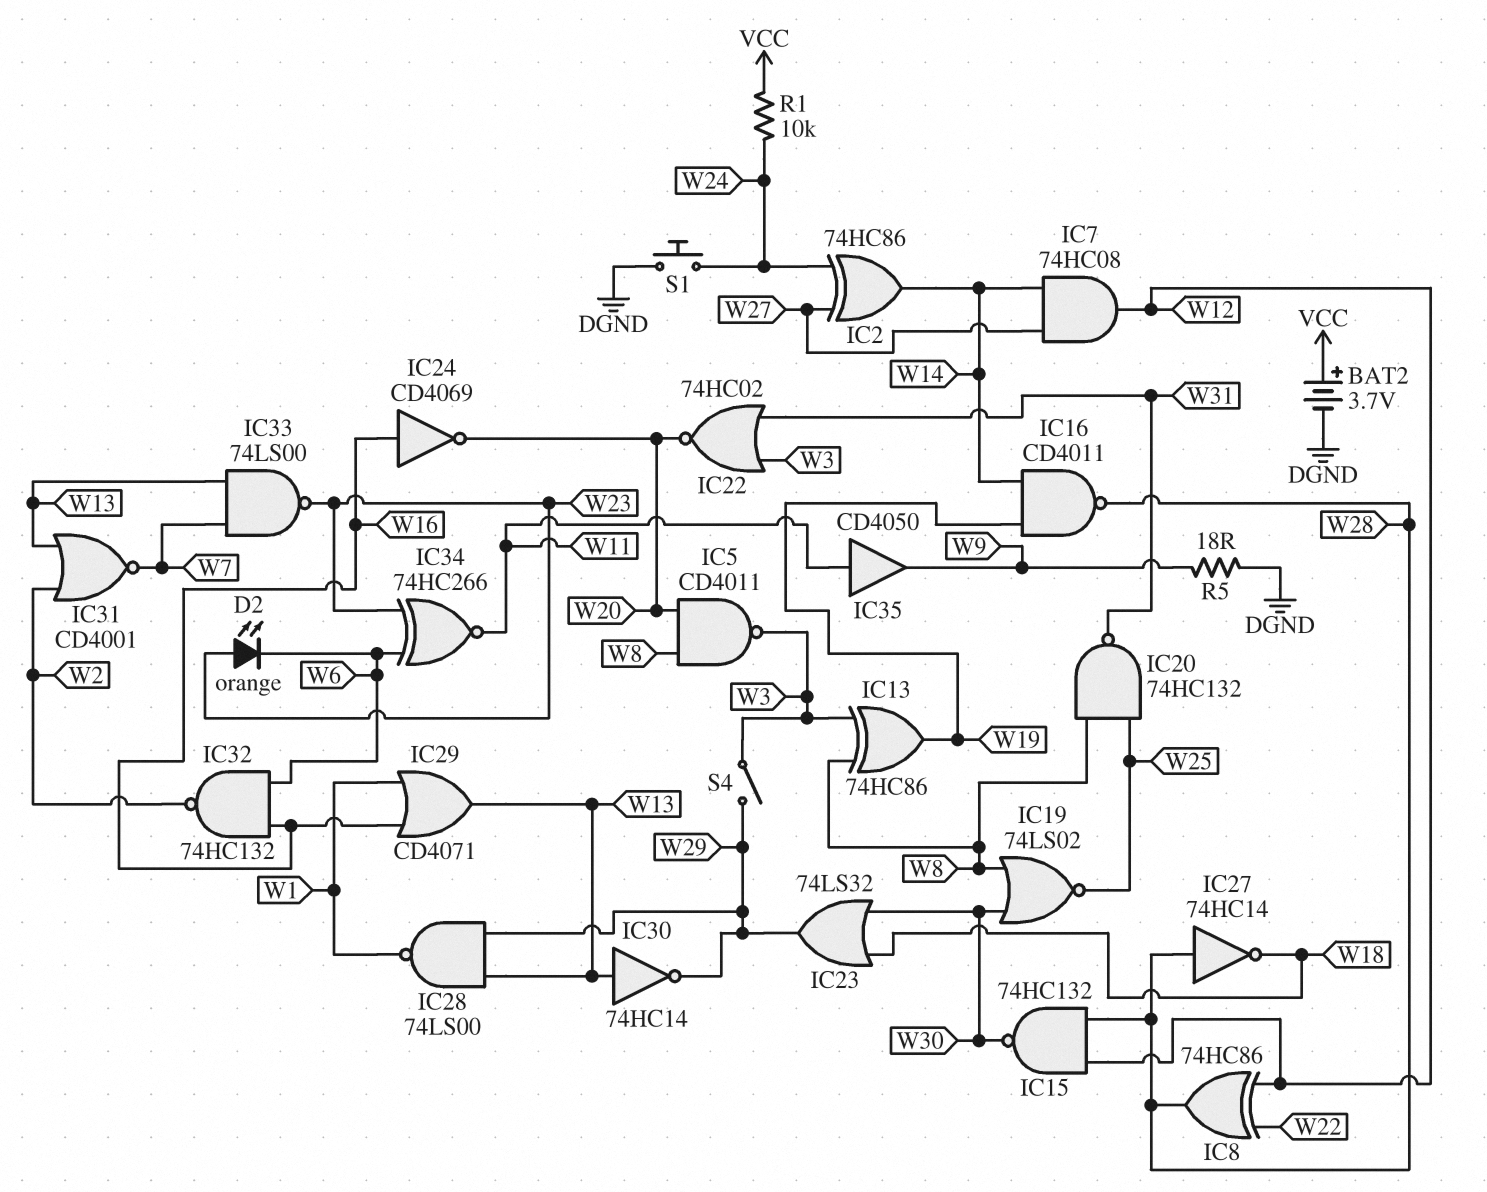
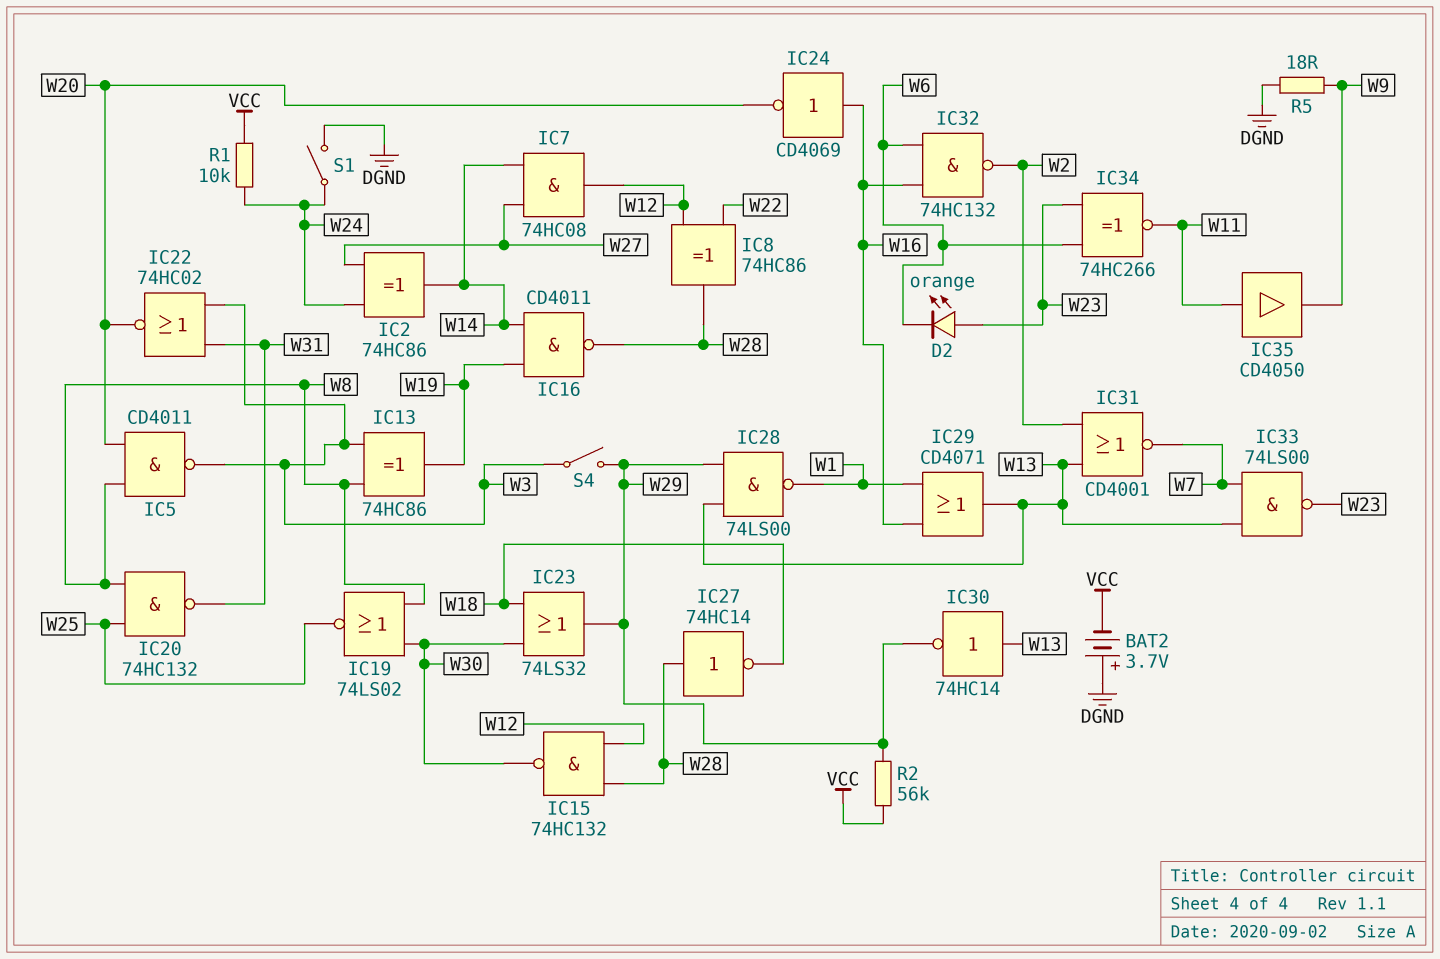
BAT2: 3.7V (plus VCC, minus DGND) -> 3.7V (plus DGND, minus VCC)
R2: none -> 56k (VCC, W29)
S1: button (DGND, W24) -> switch (DGND, W24)

